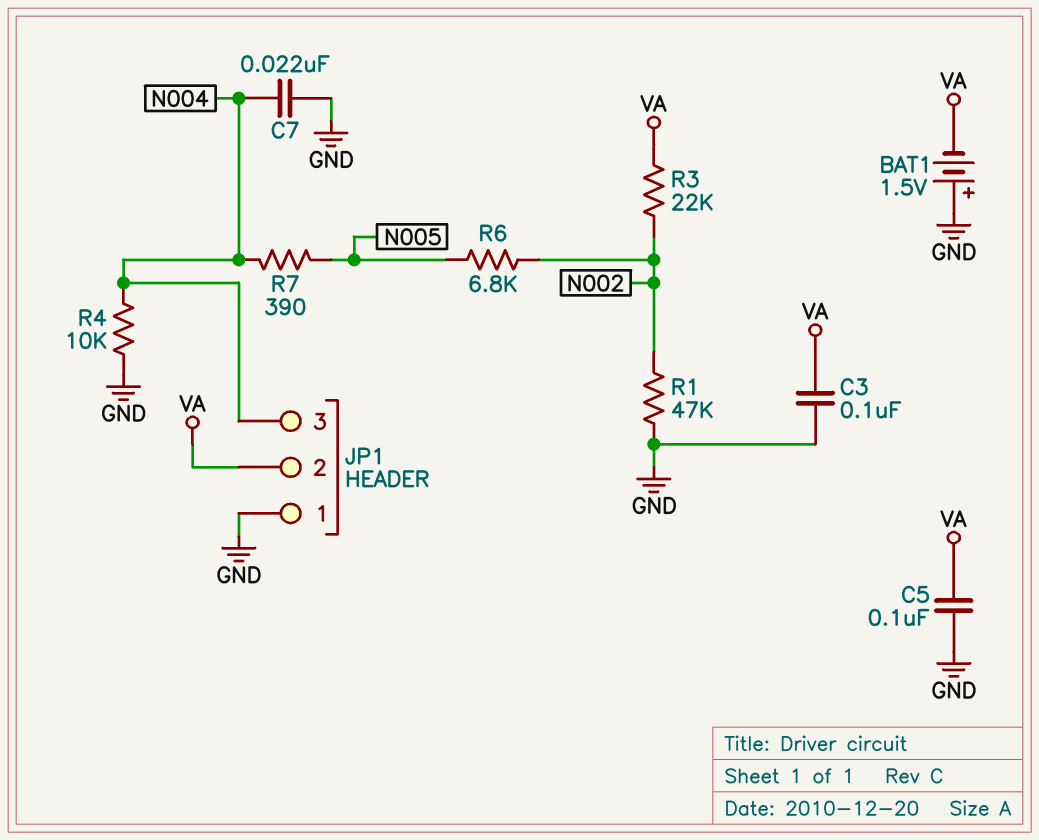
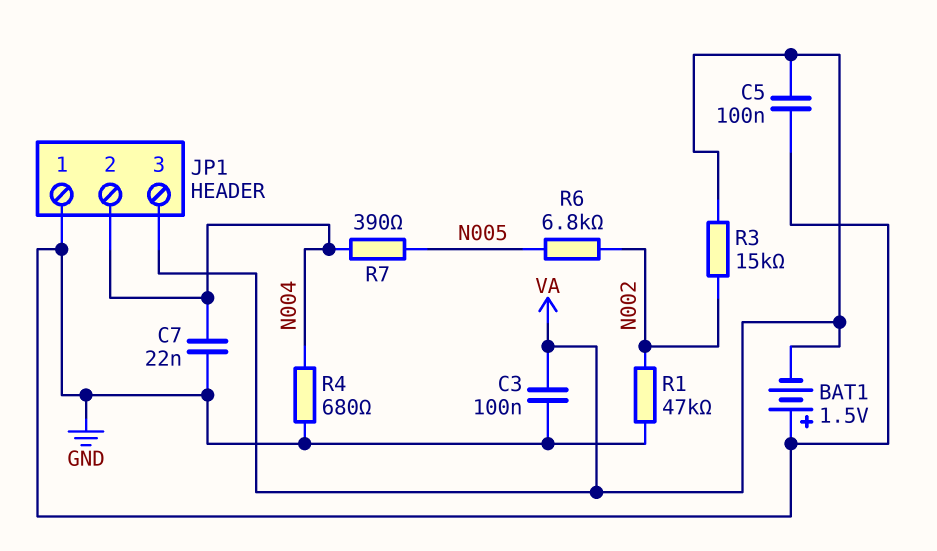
JP1 pin 2: VA -> N004
JP1 pin 3: N004 -> VA
R3: 22k (N002, VA) -> 15k (N002, VA)
R4: 10k (GND, N004) -> 680 (GND, N004)

